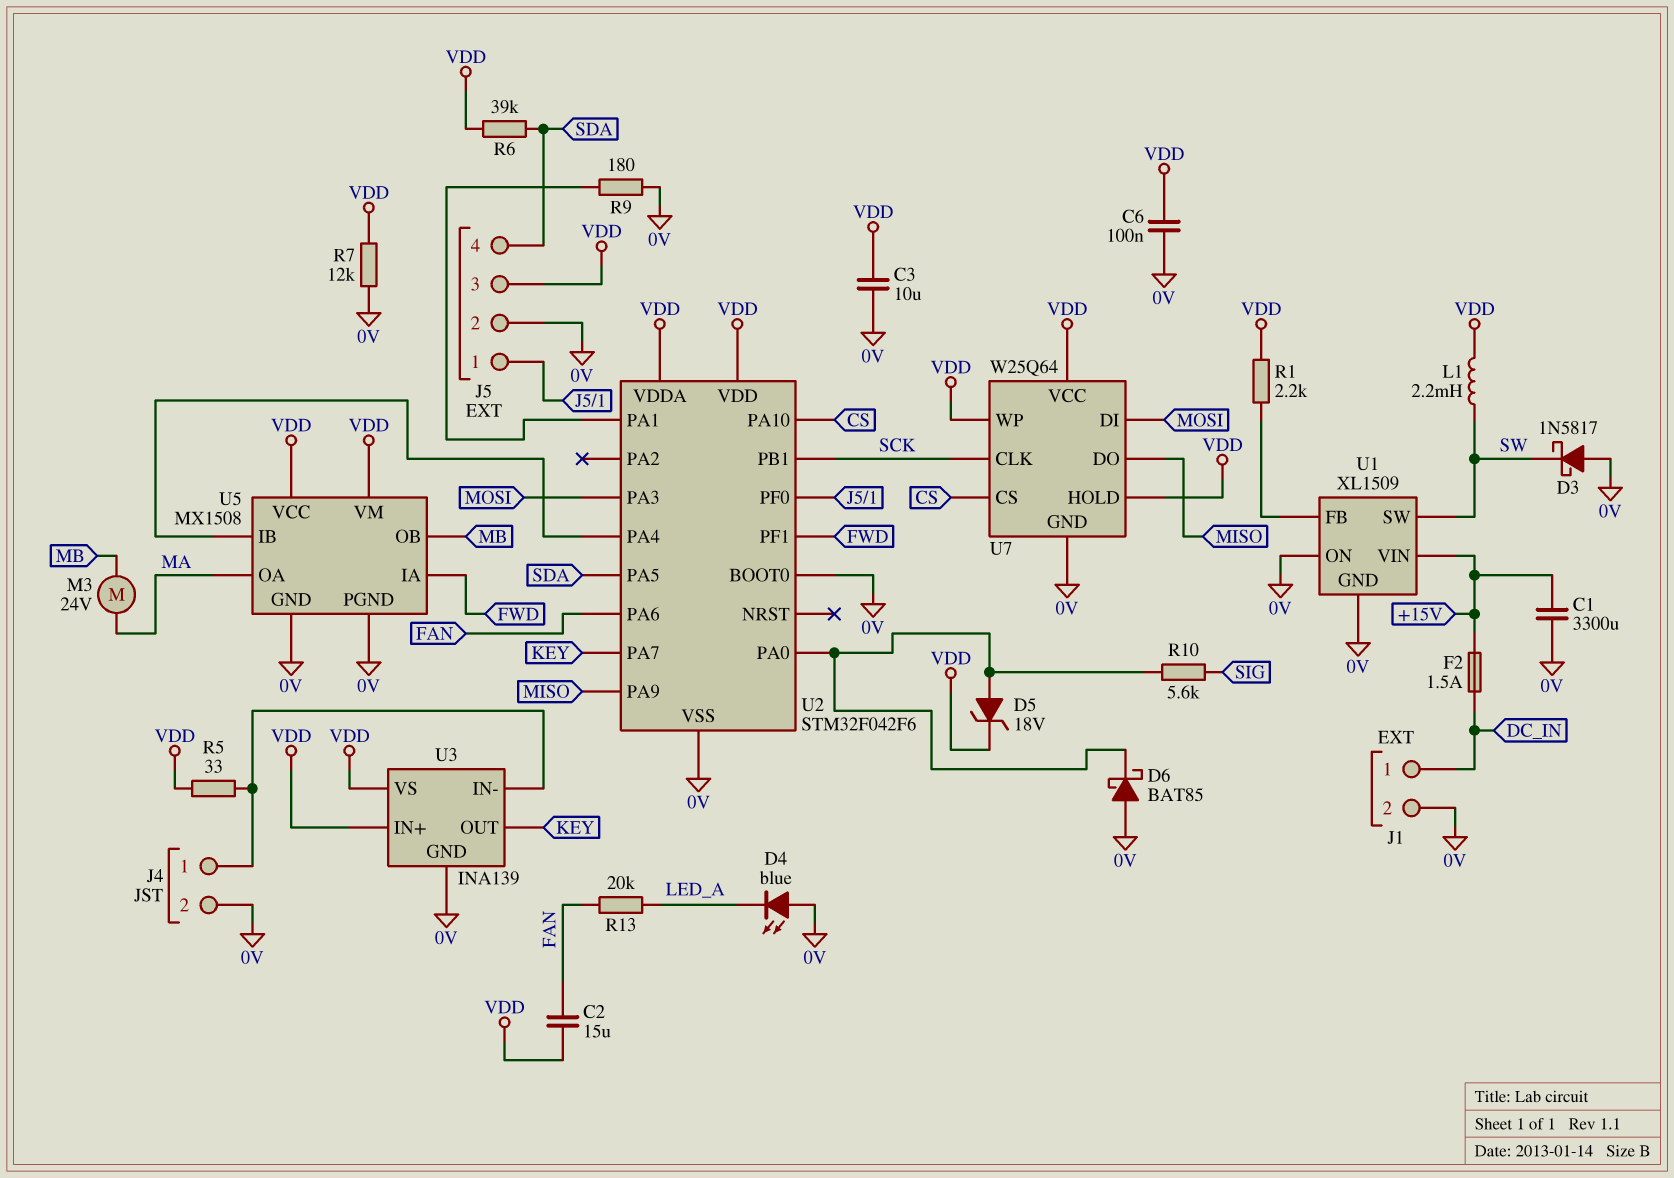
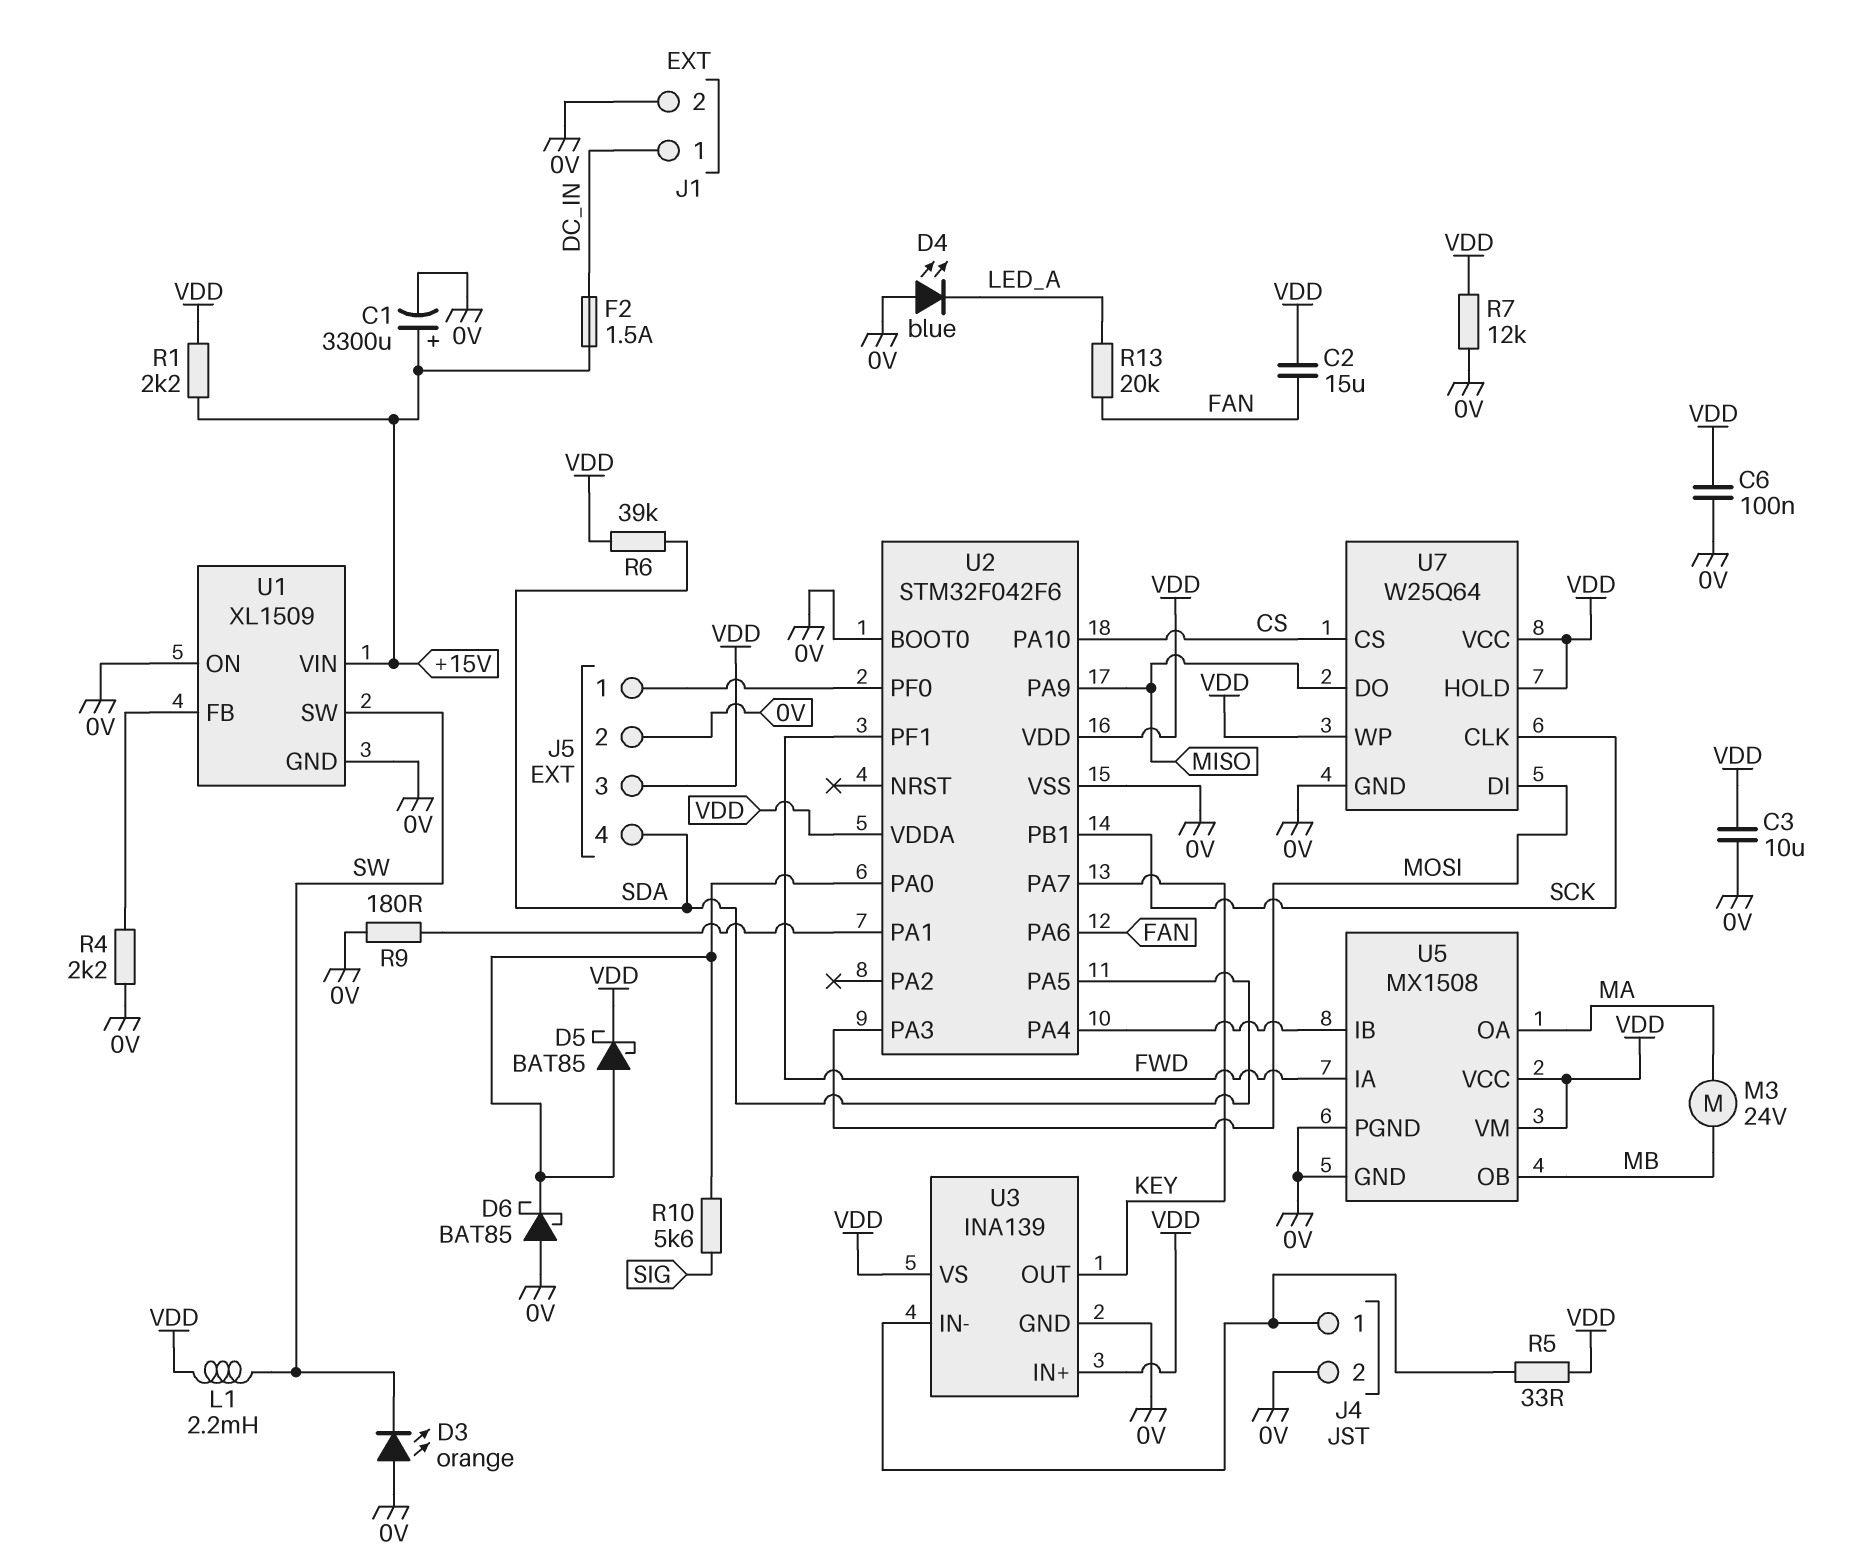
C1: 3300uF (+15V, 0V) -> 3300uF (plus +15V, minus 0V)
D3: schottky 1N5817 (A 0V, K SW) -> LED orange (A 0V, K SW)
D5: zener 18V (A U2/PA0, K VDD) -> schottky BAT85 (A U2/PA0, K VDD)
R1: 2.2k (U1/FB, VDD) -> 2.2k (+15V, VDD)
R4: none -> 2.2k (0V, U1/FB)

